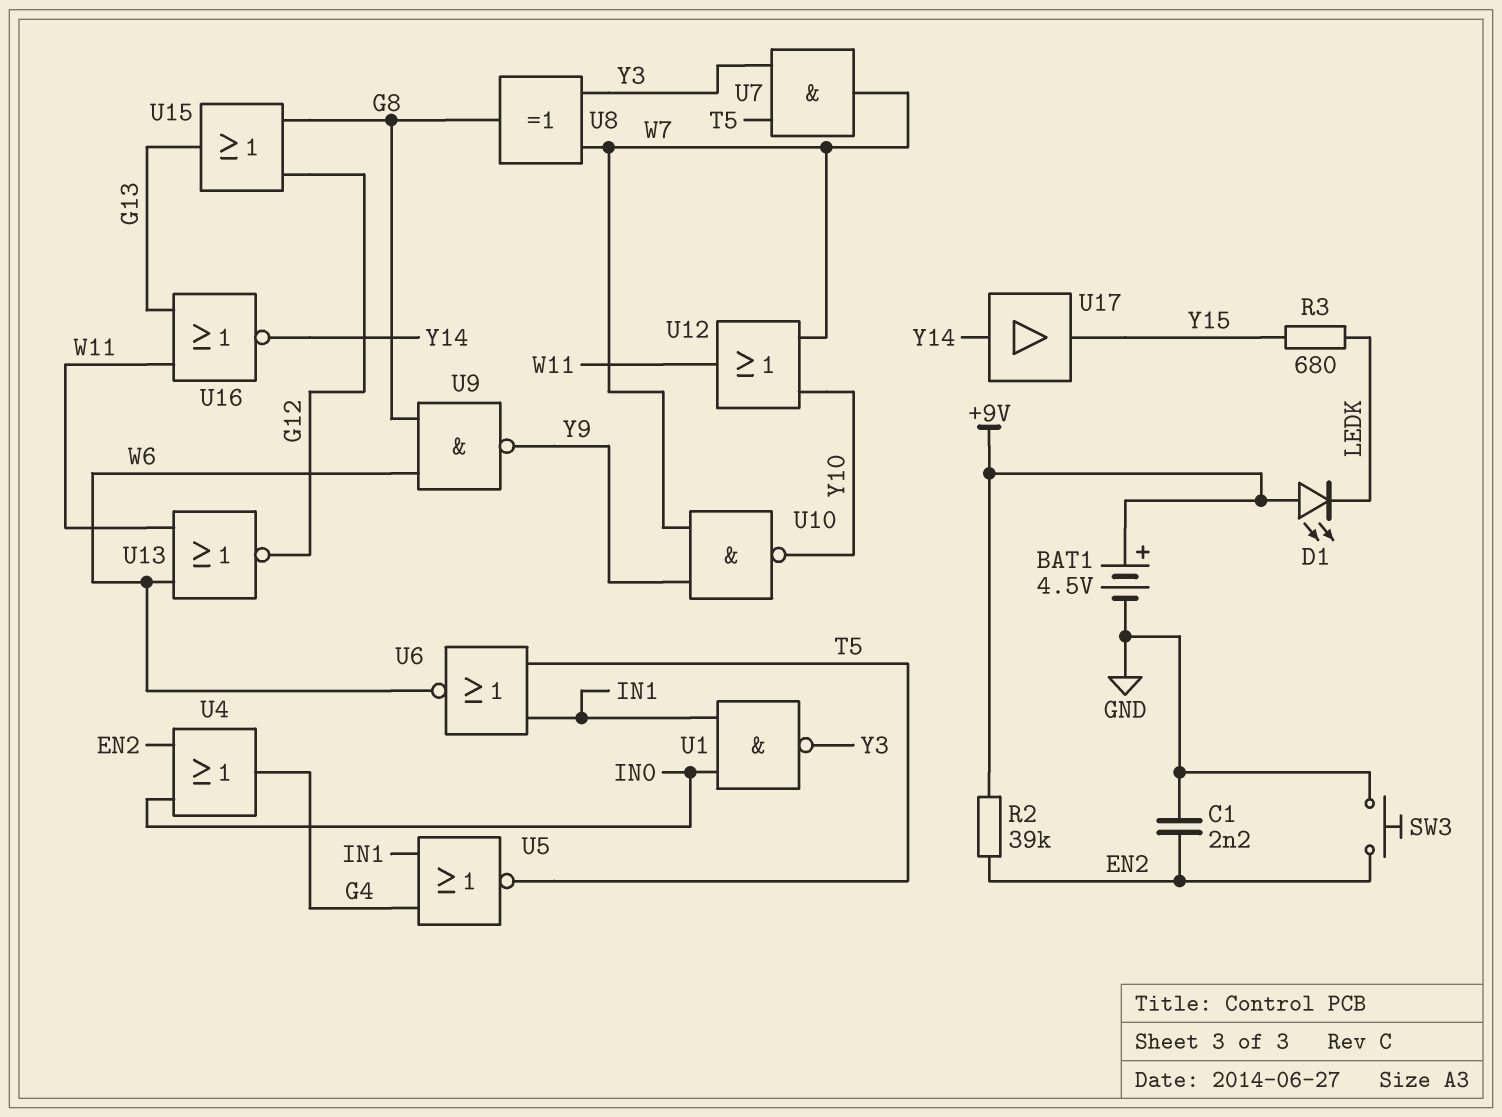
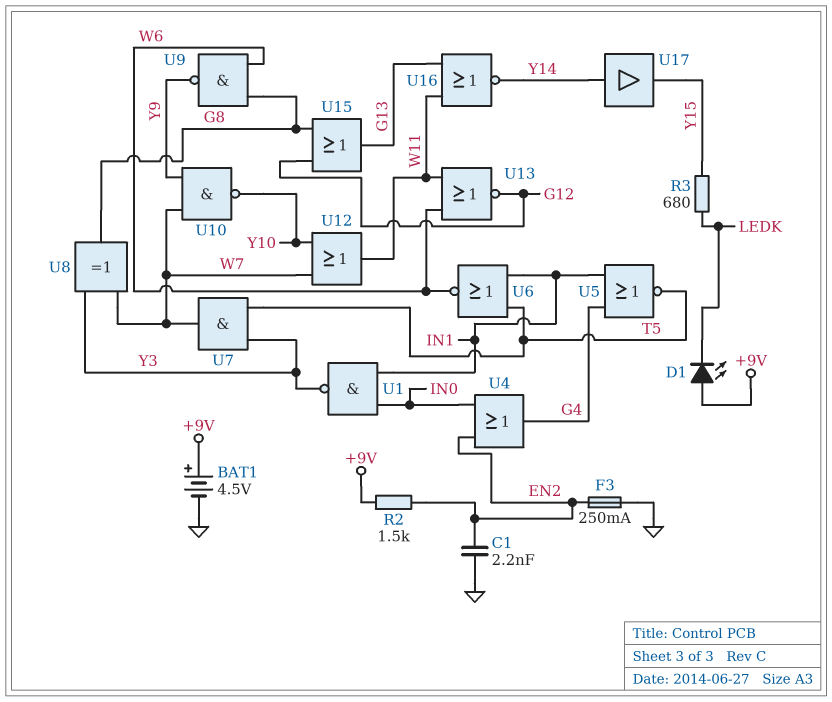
F3: none -> 250mA (EN2, GND)
R2: 39k (+9V, EN2) -> 1.5k (+9V, EN2)
SW3: button (EN2, GND) -> none

